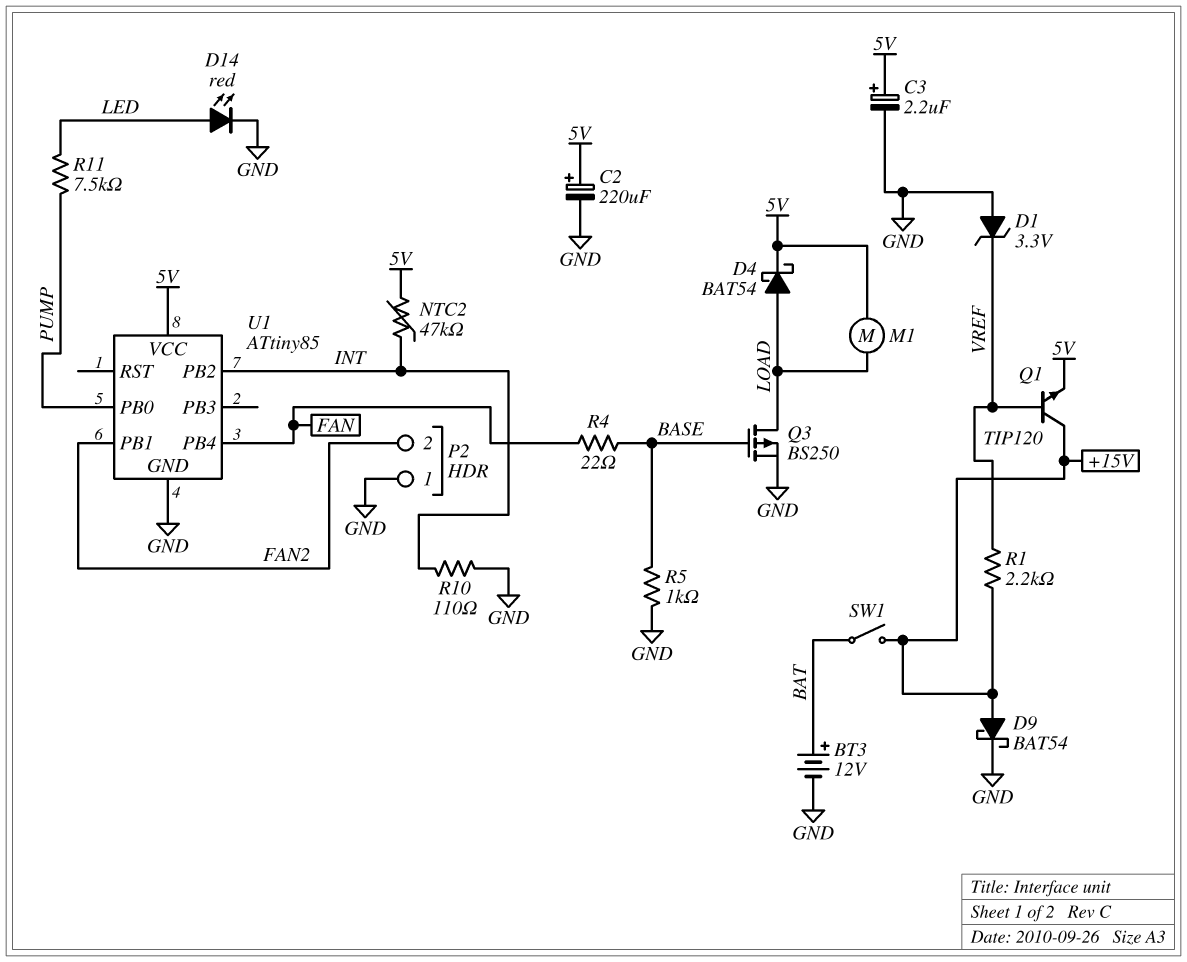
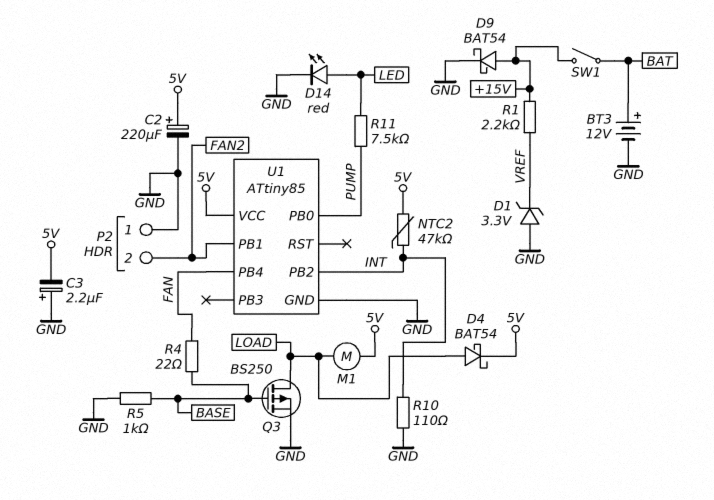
C3: 2.2uF (plus 5V, minus GND) -> 2.2uF (plus GND, minus 5V)
Q1: NPN TIP120 (B VREF, C +15V, E 5V) -> none

